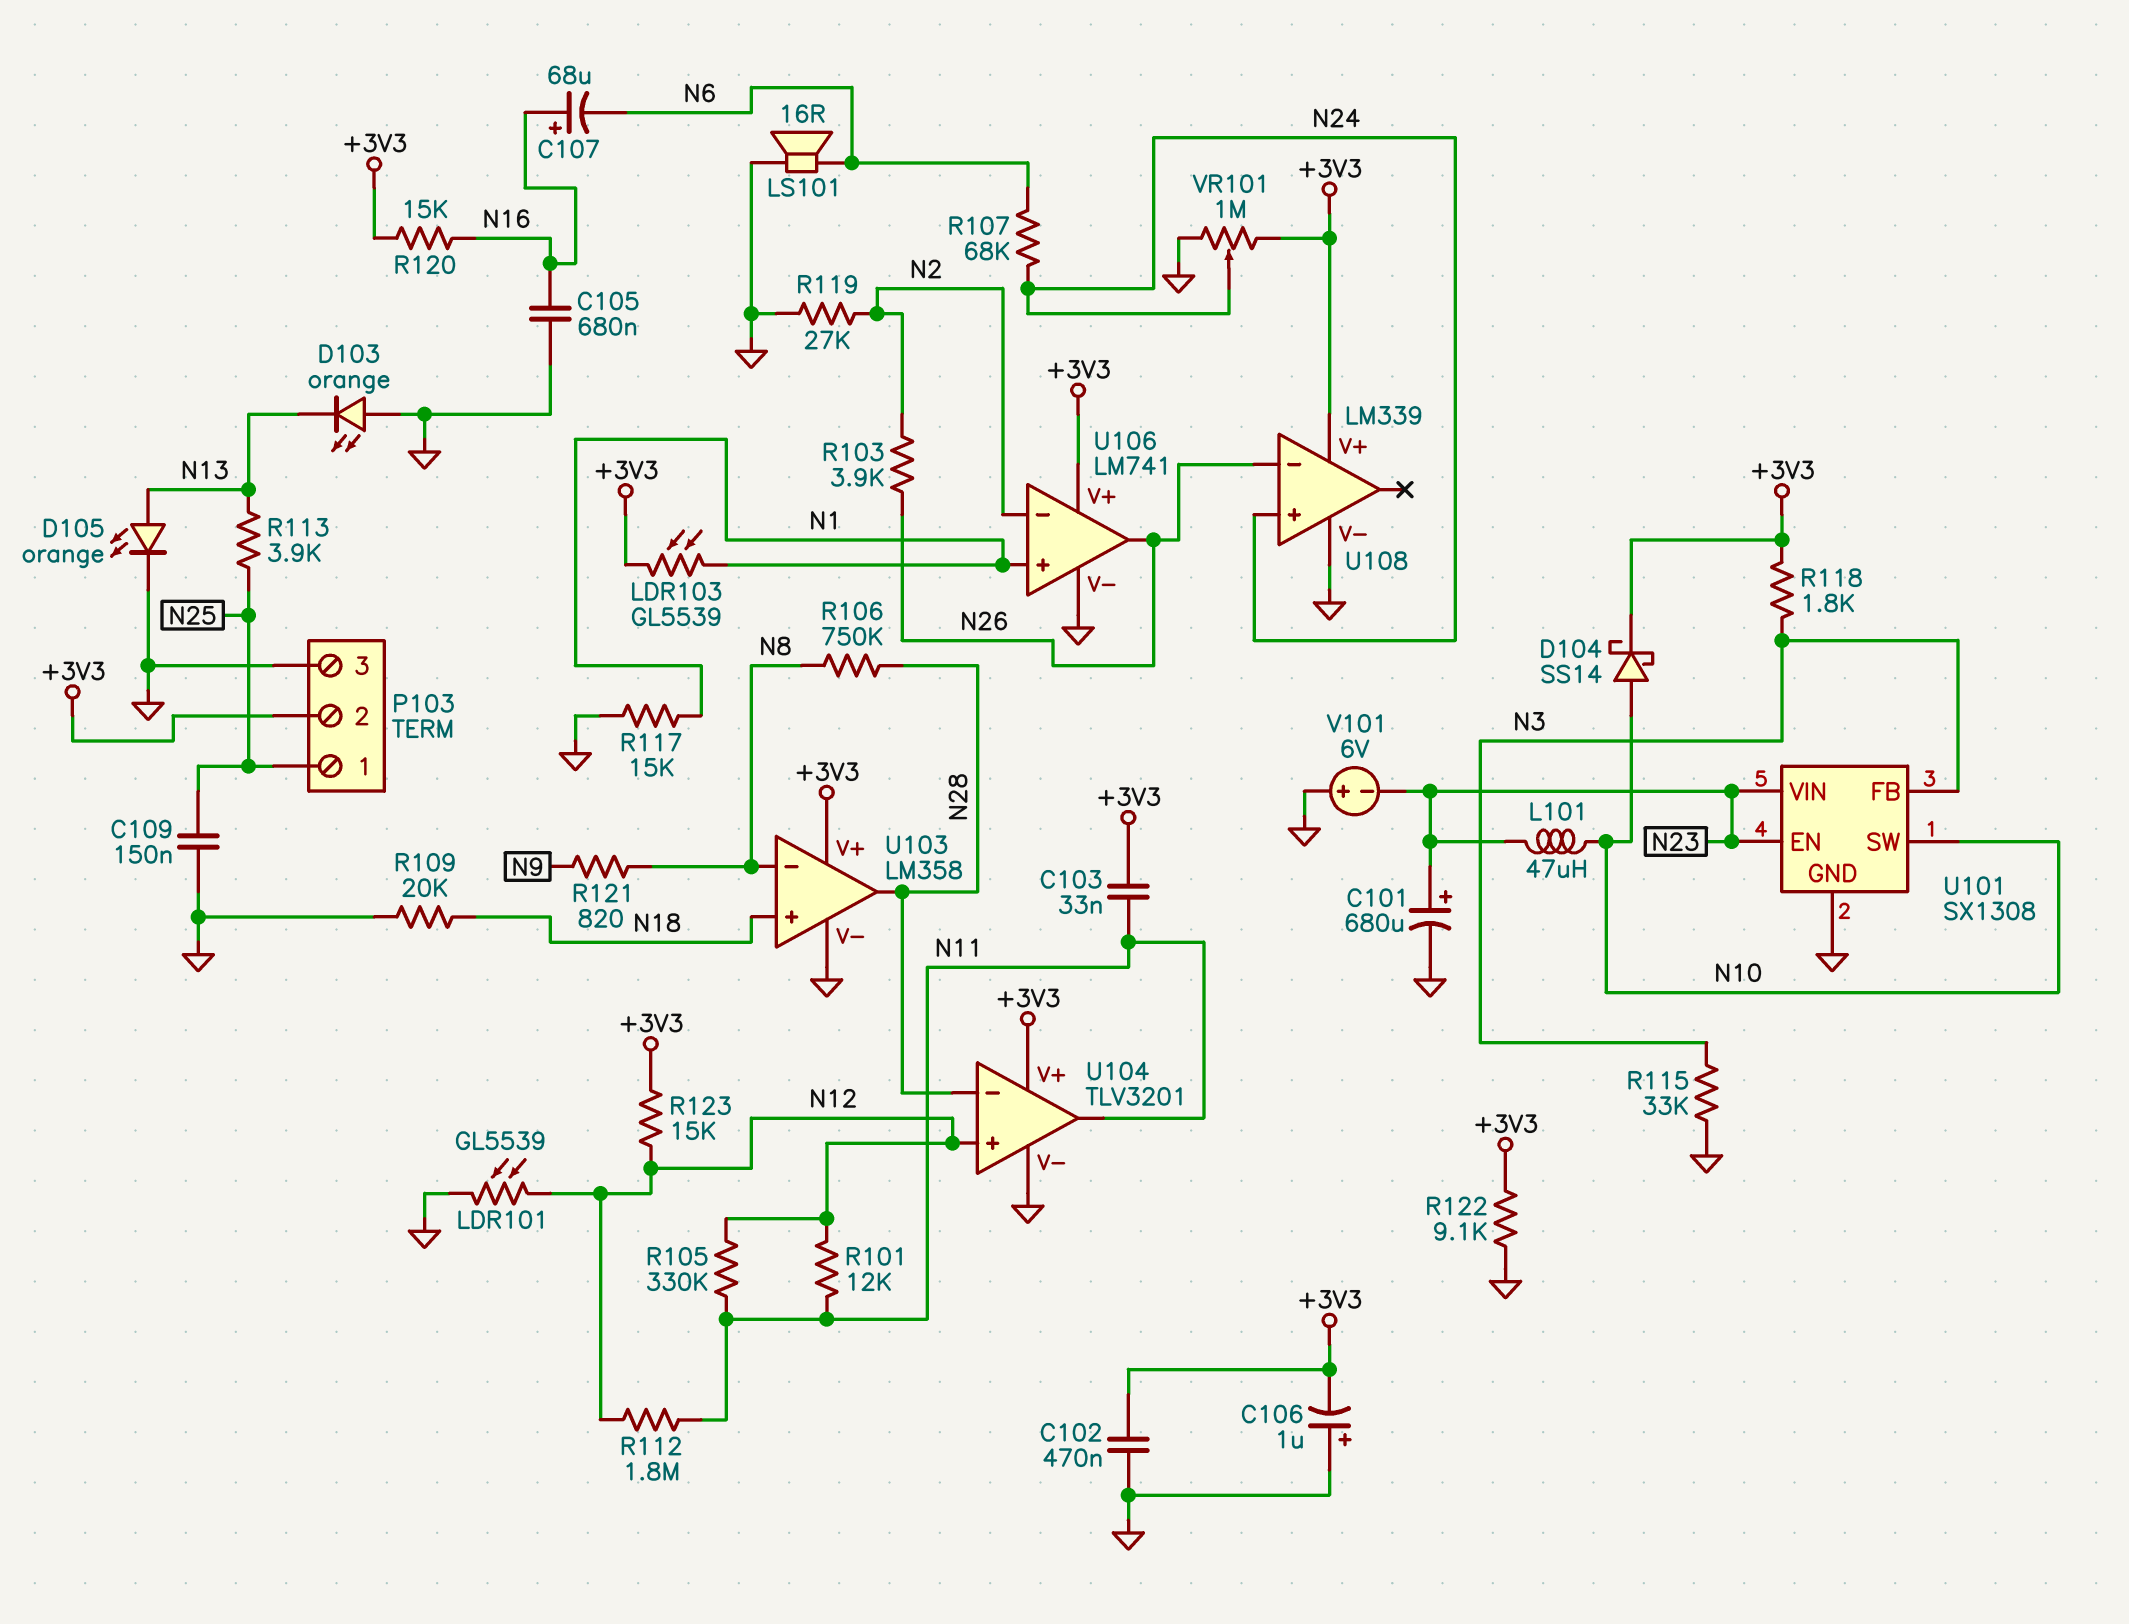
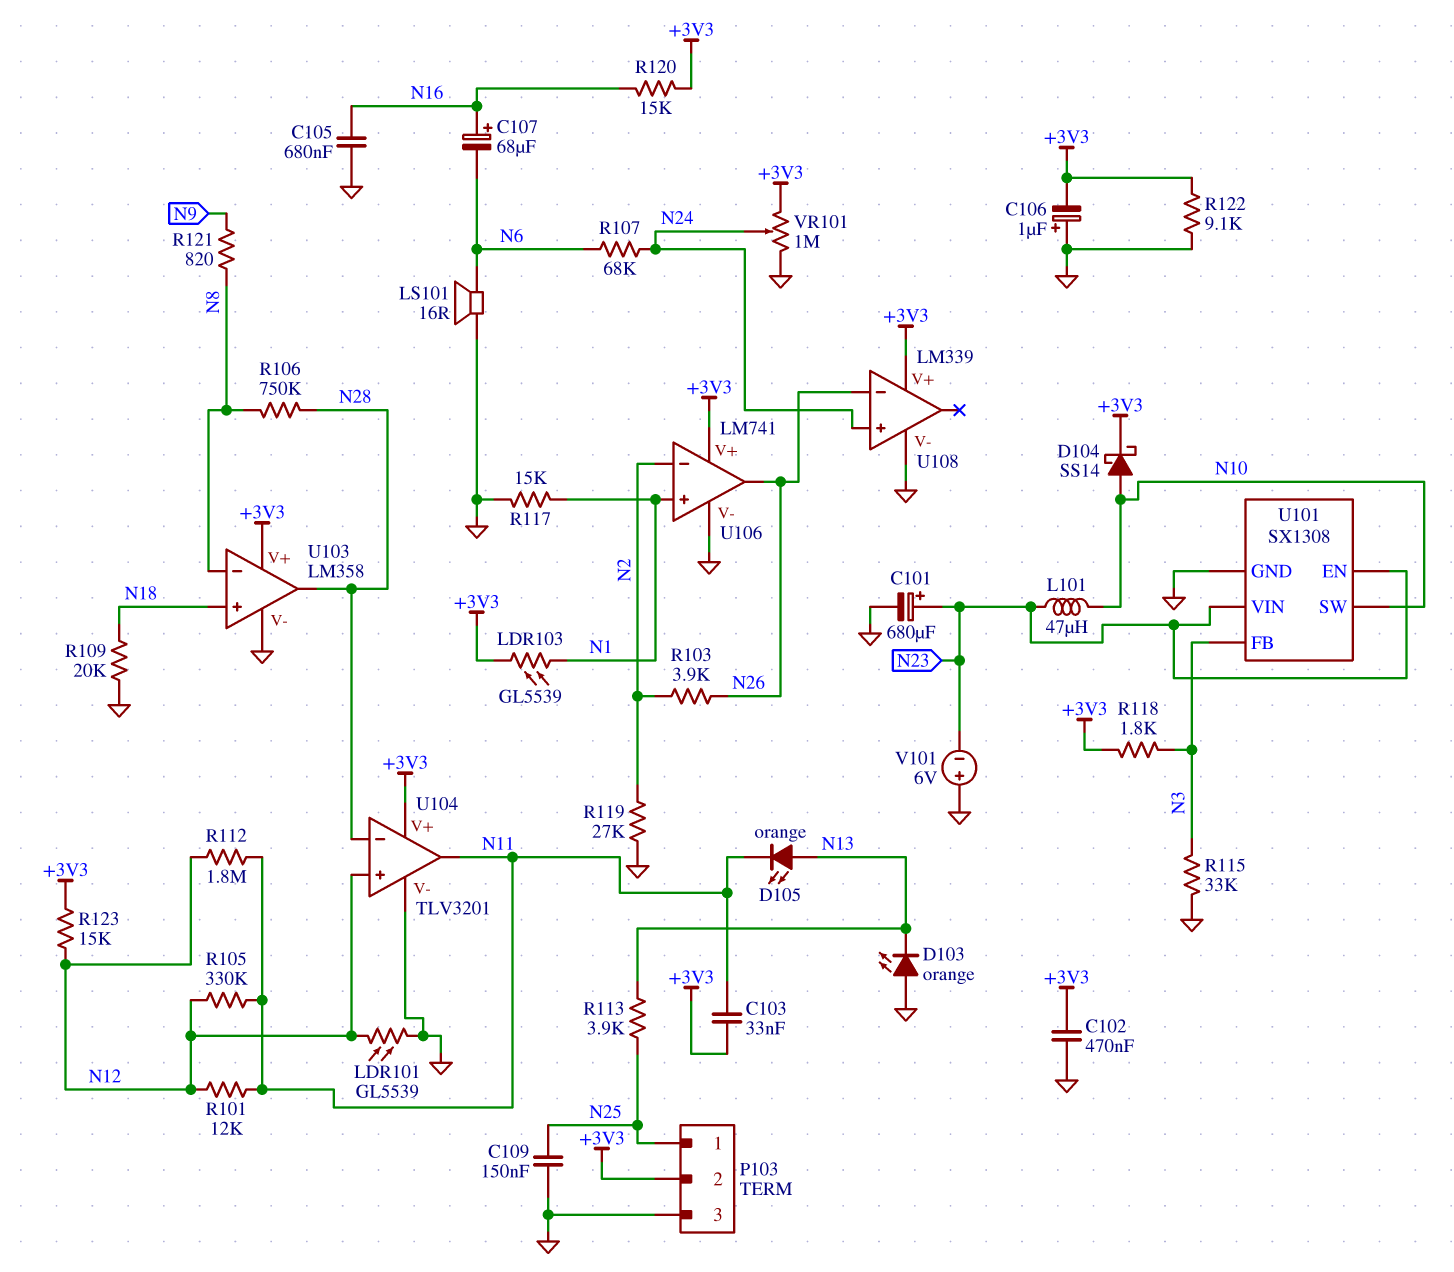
D105: LED orange (A N13, K GND) -> LED orange (A N13, K N11)

